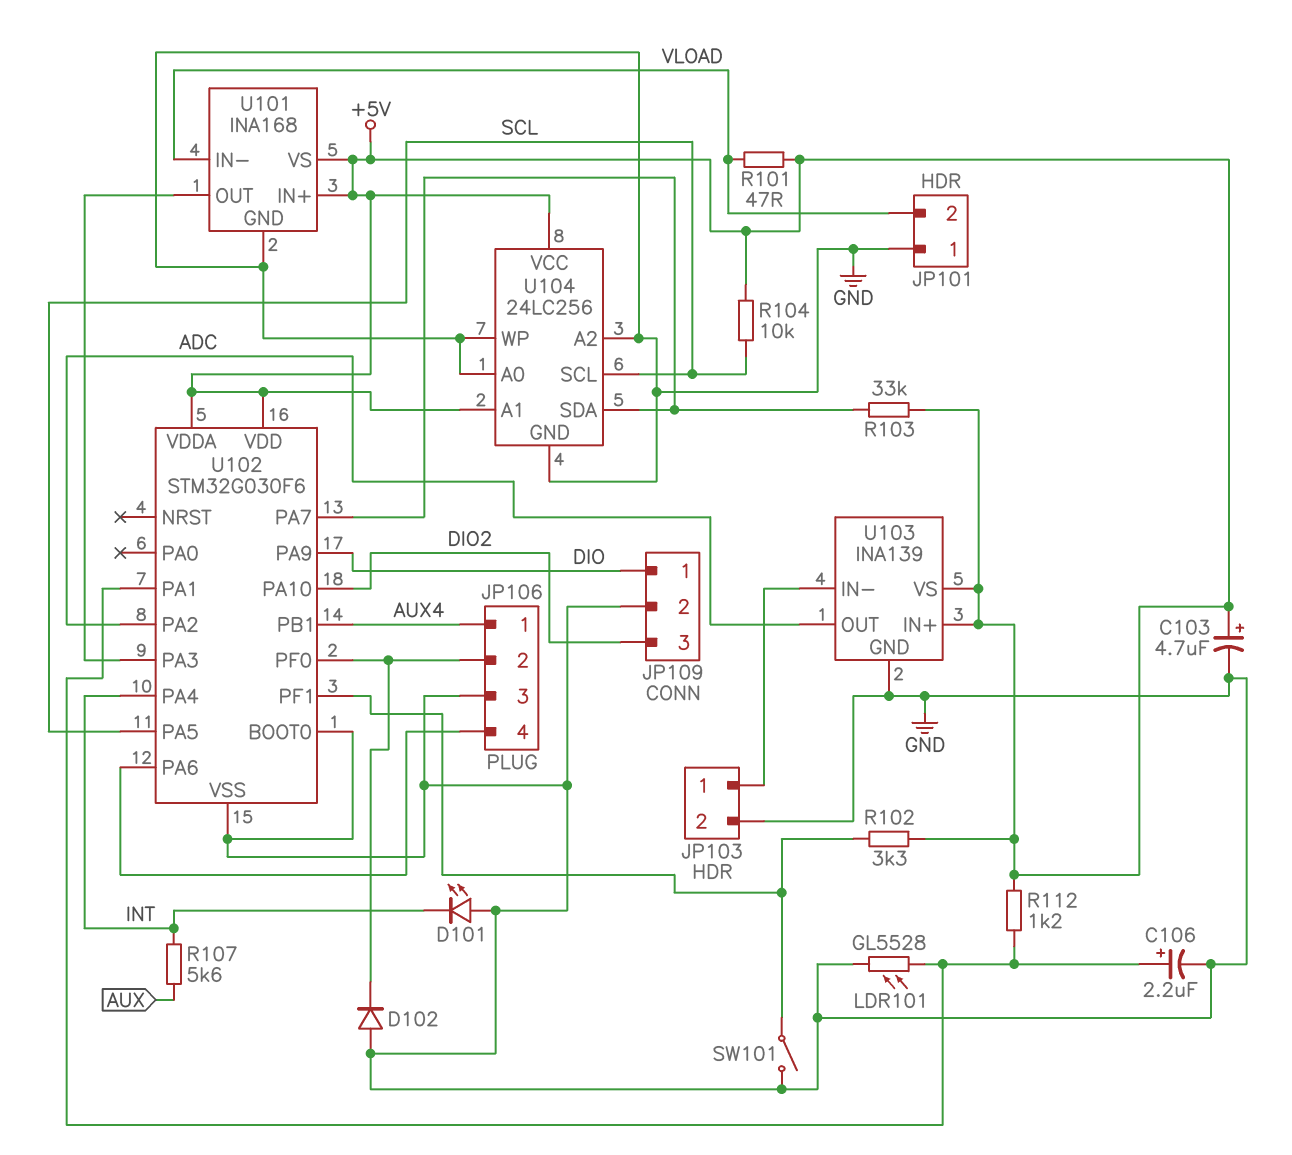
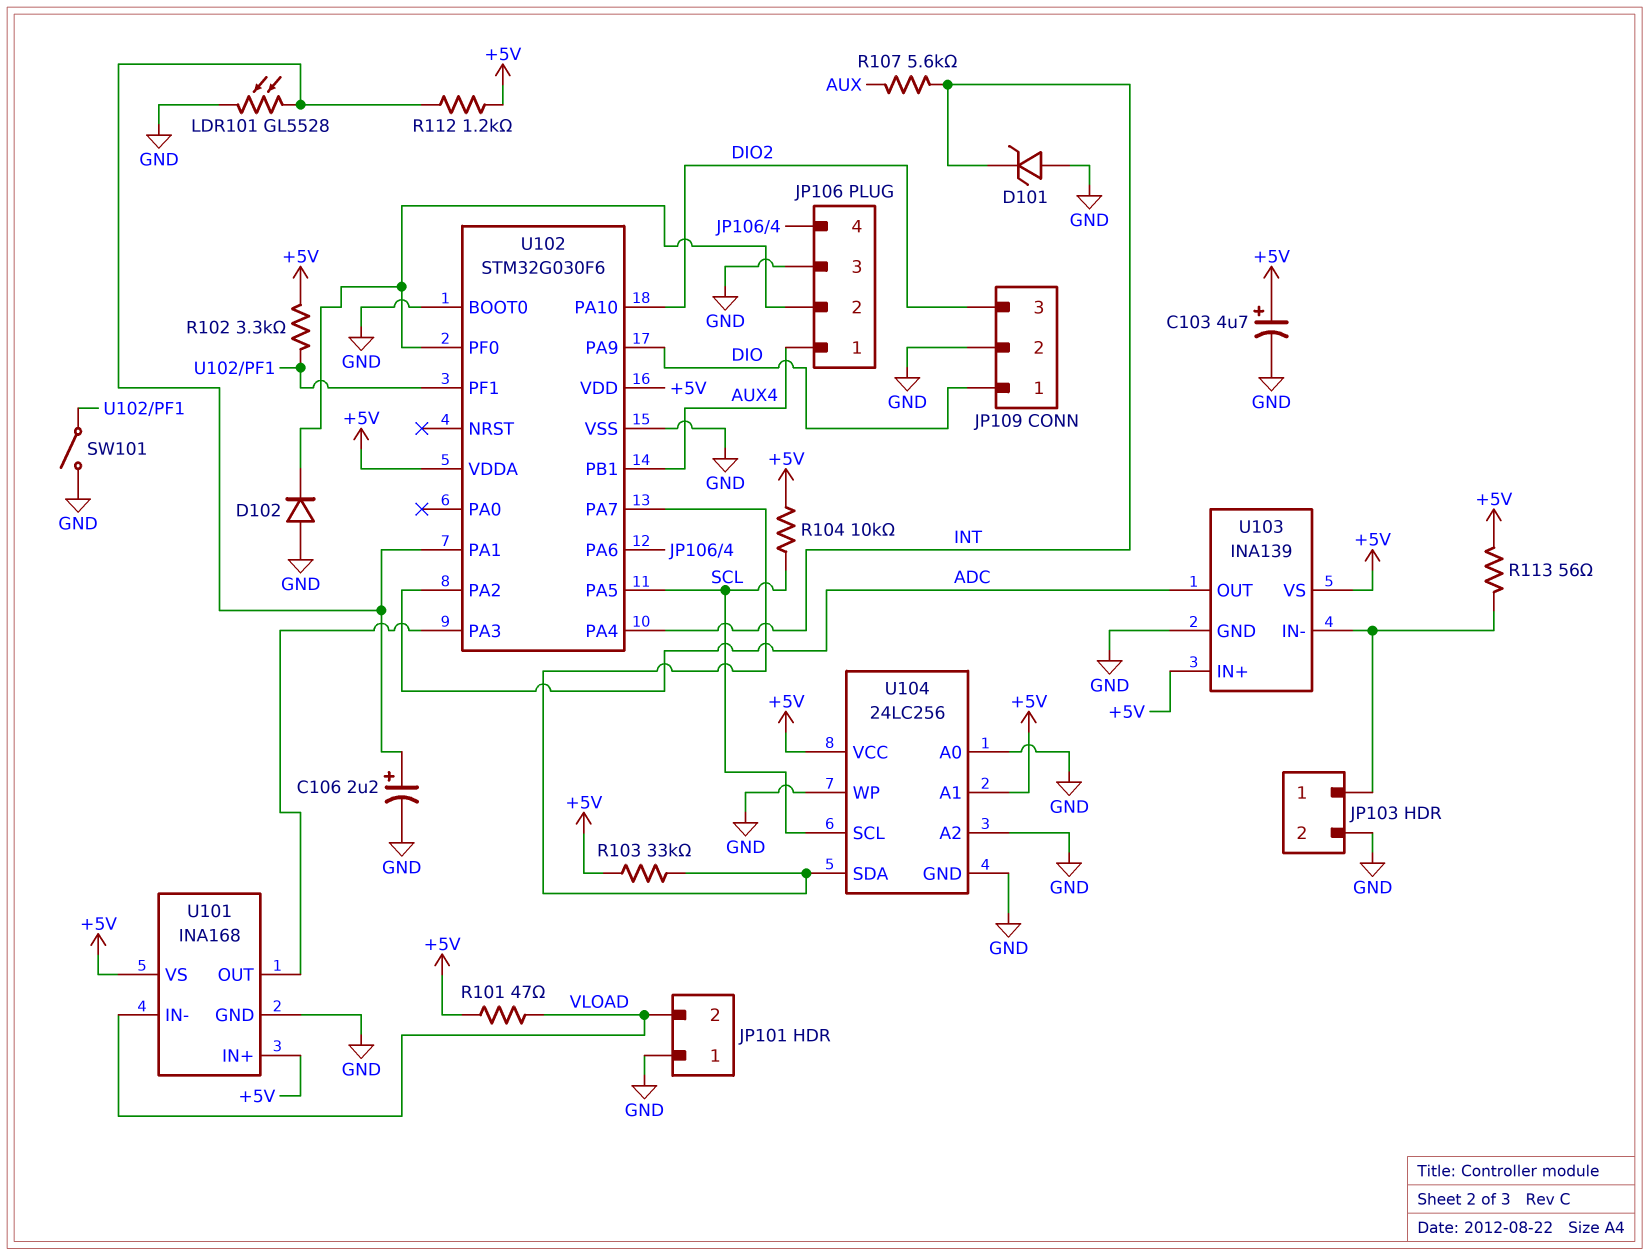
D101: LED (A GND, K INT) -> zener (A GND, K INT)
R113: none -> 56 (+5V, JP103/1)

